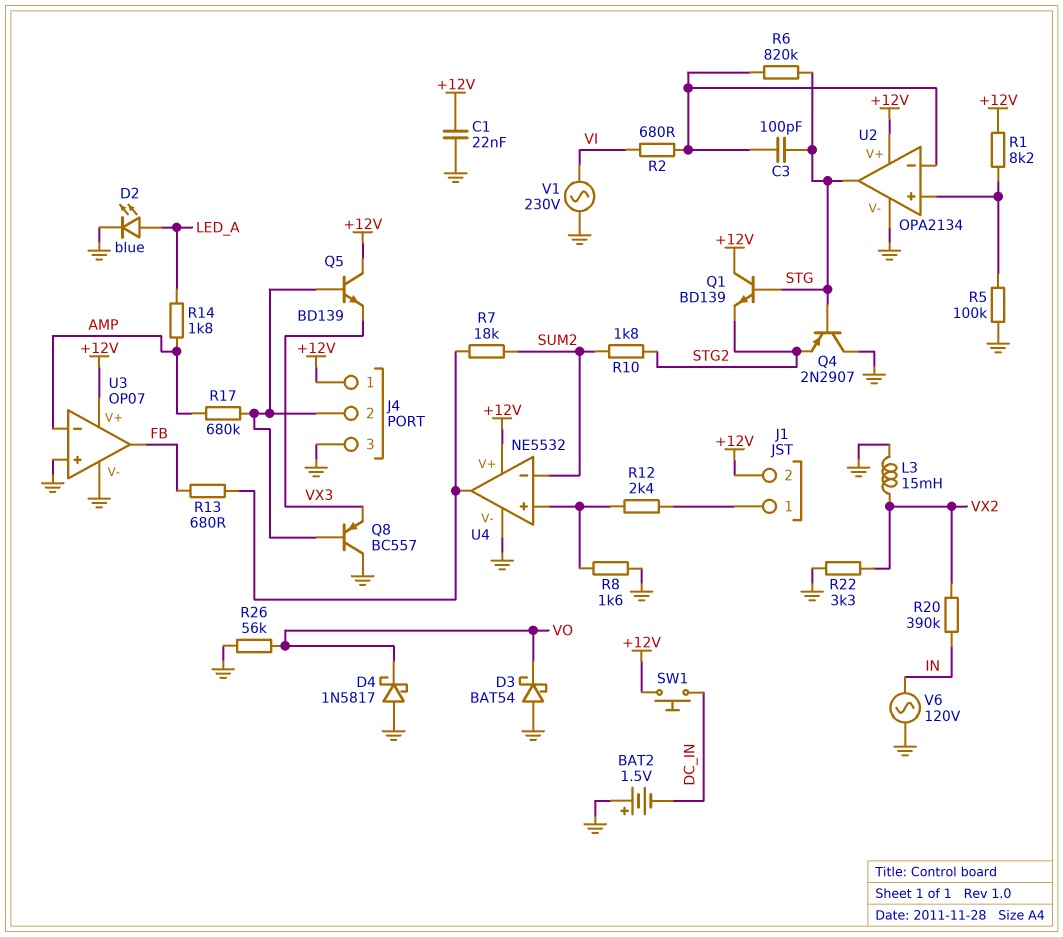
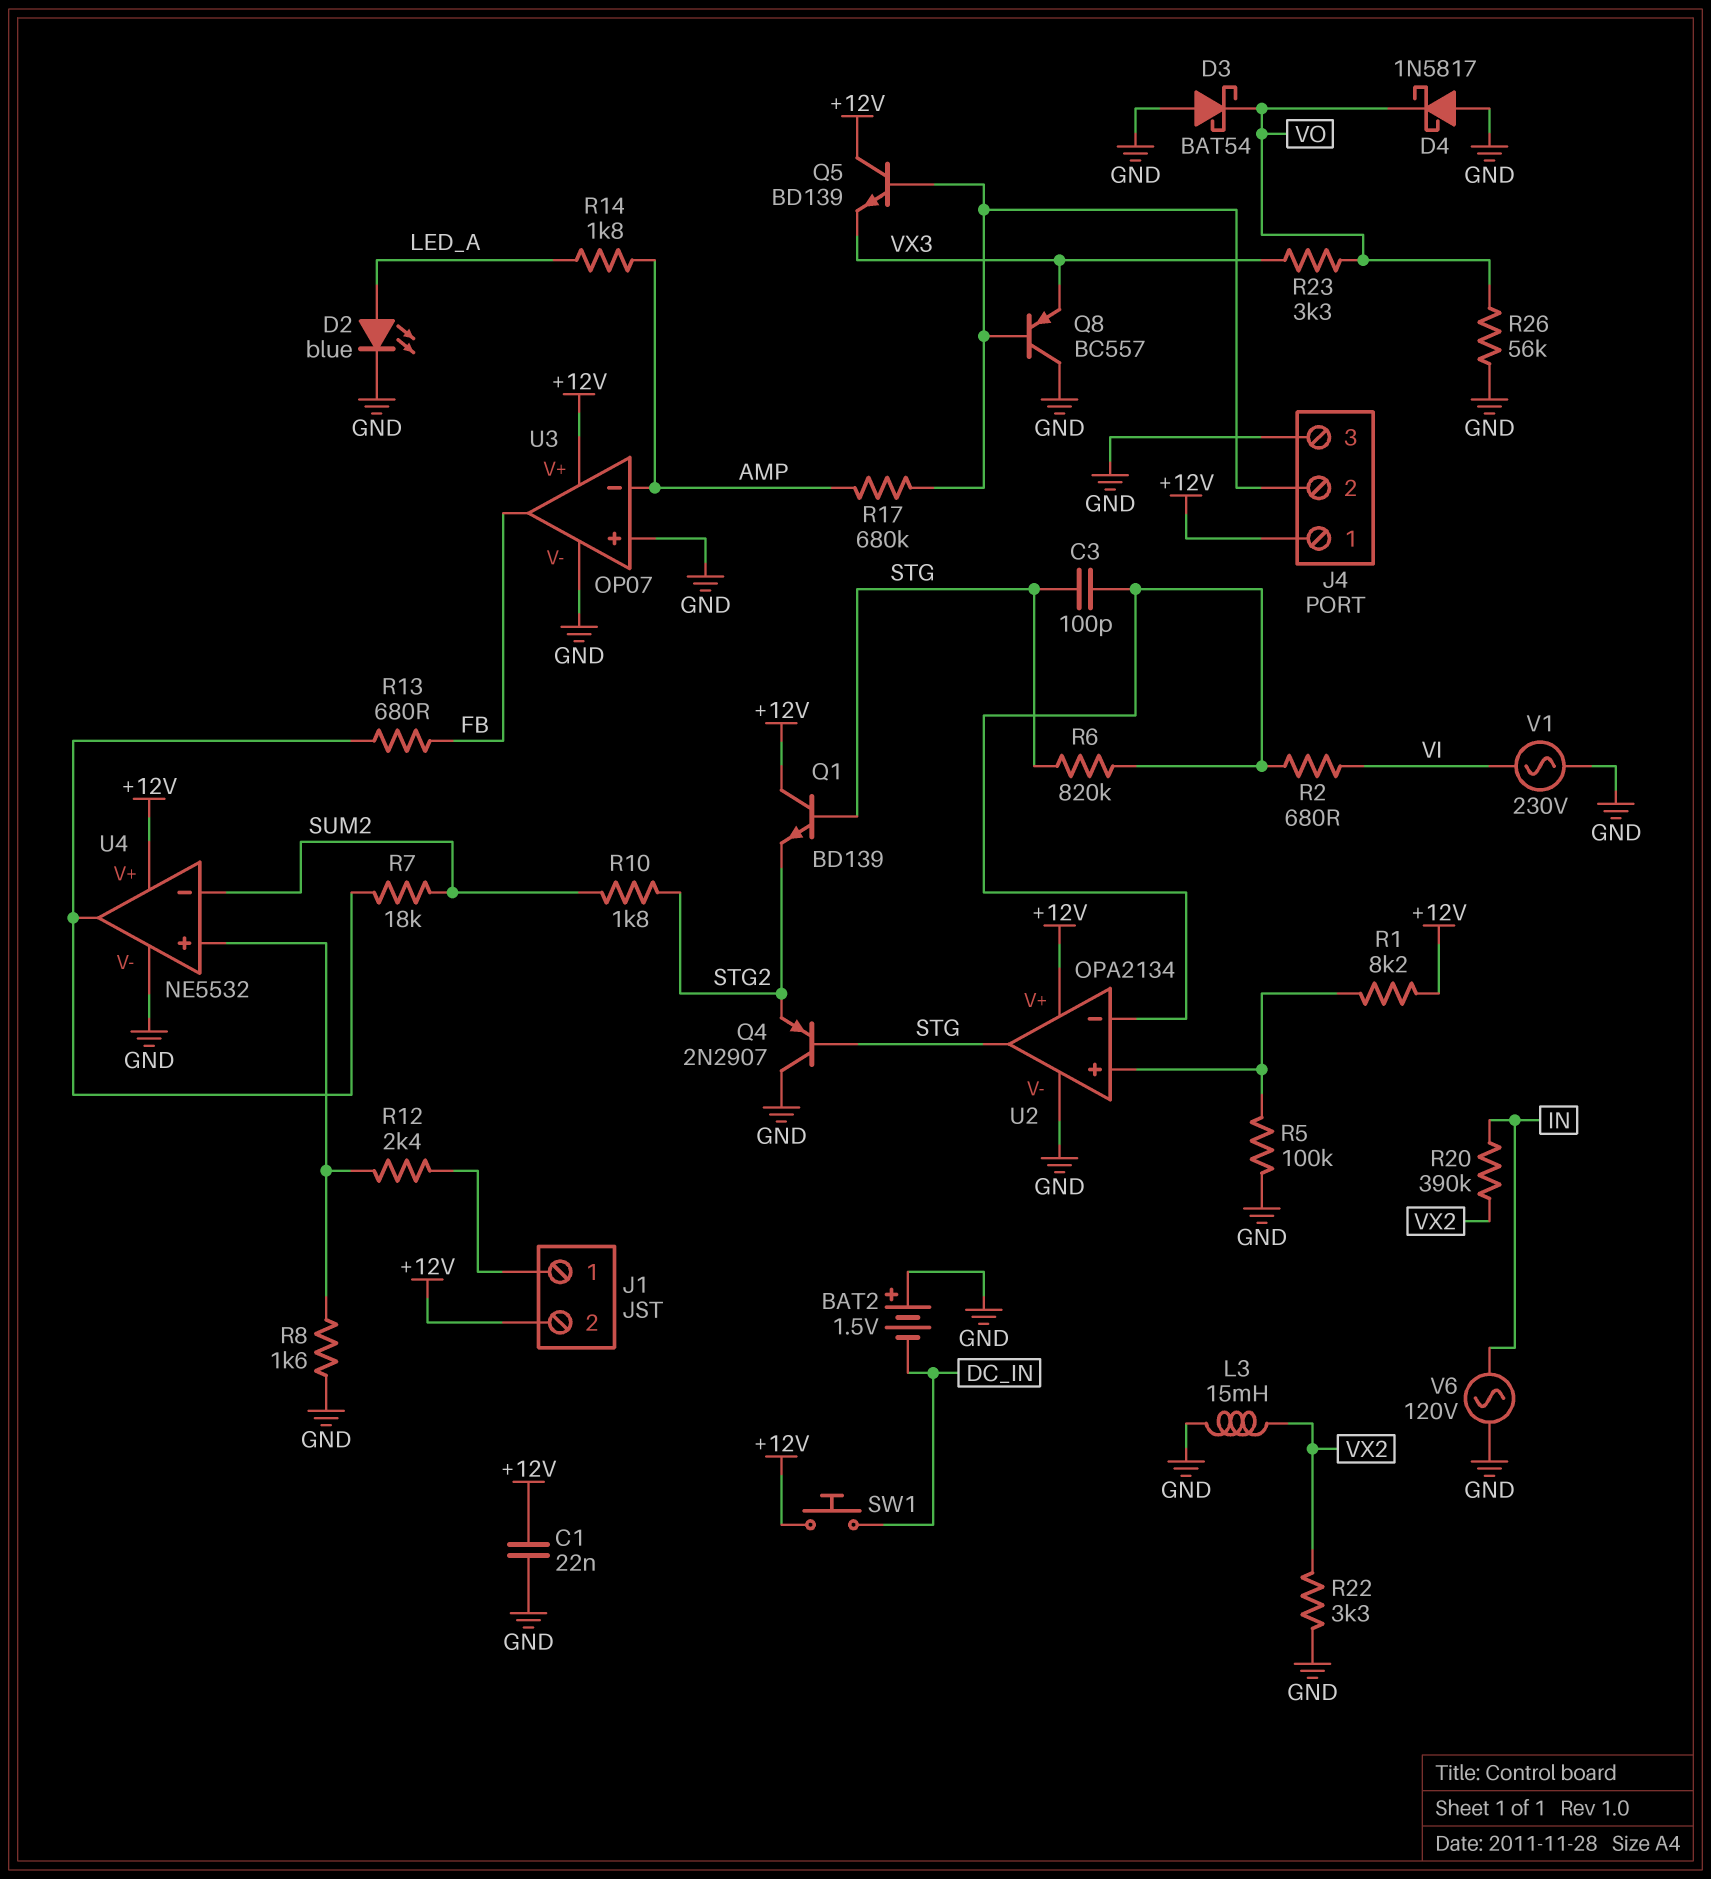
R23: none -> 3.3k (VO, VX3)

